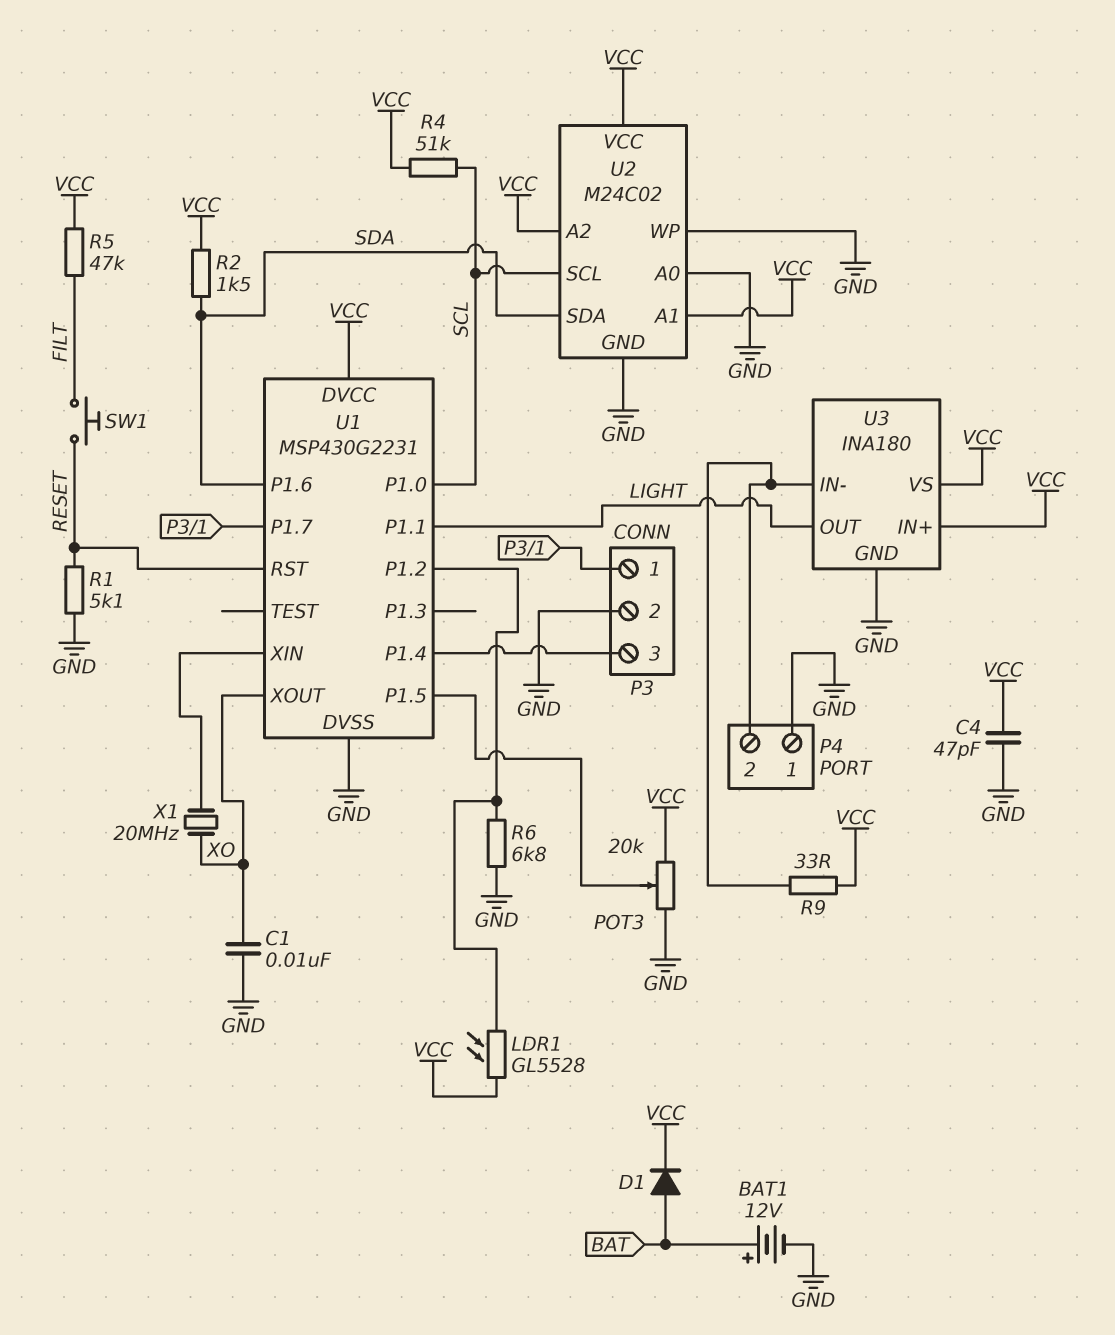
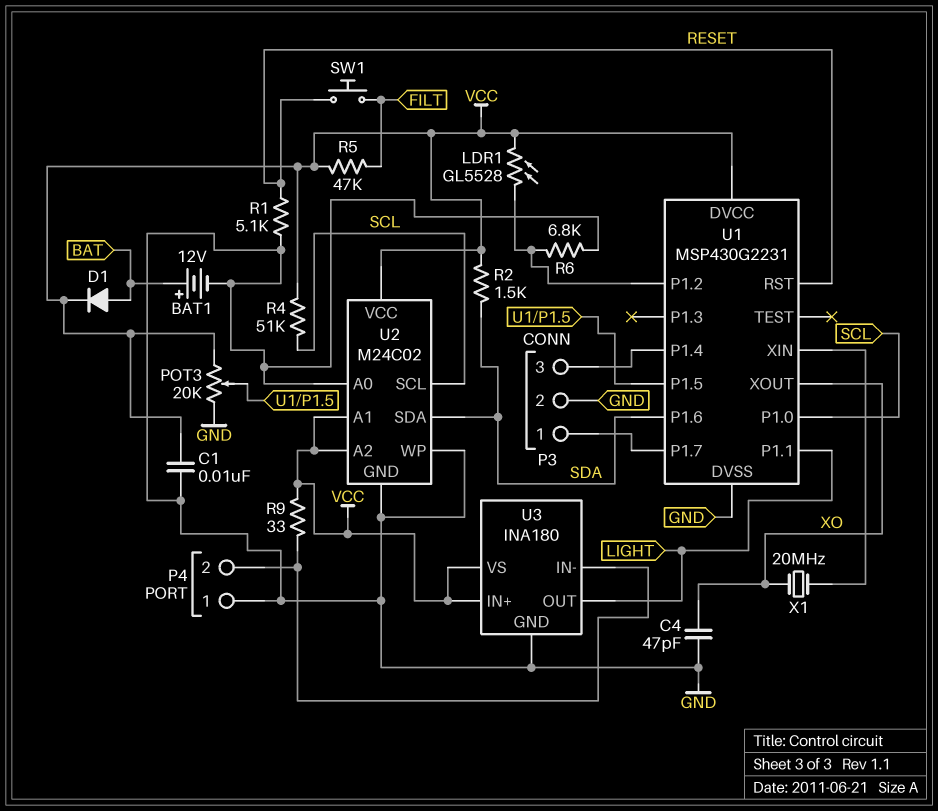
C1: 10nF (GND, XO) -> 10nF (GND, VCC)
C4: 47pF (GND, VCC) -> 47pF (GND, XO)

